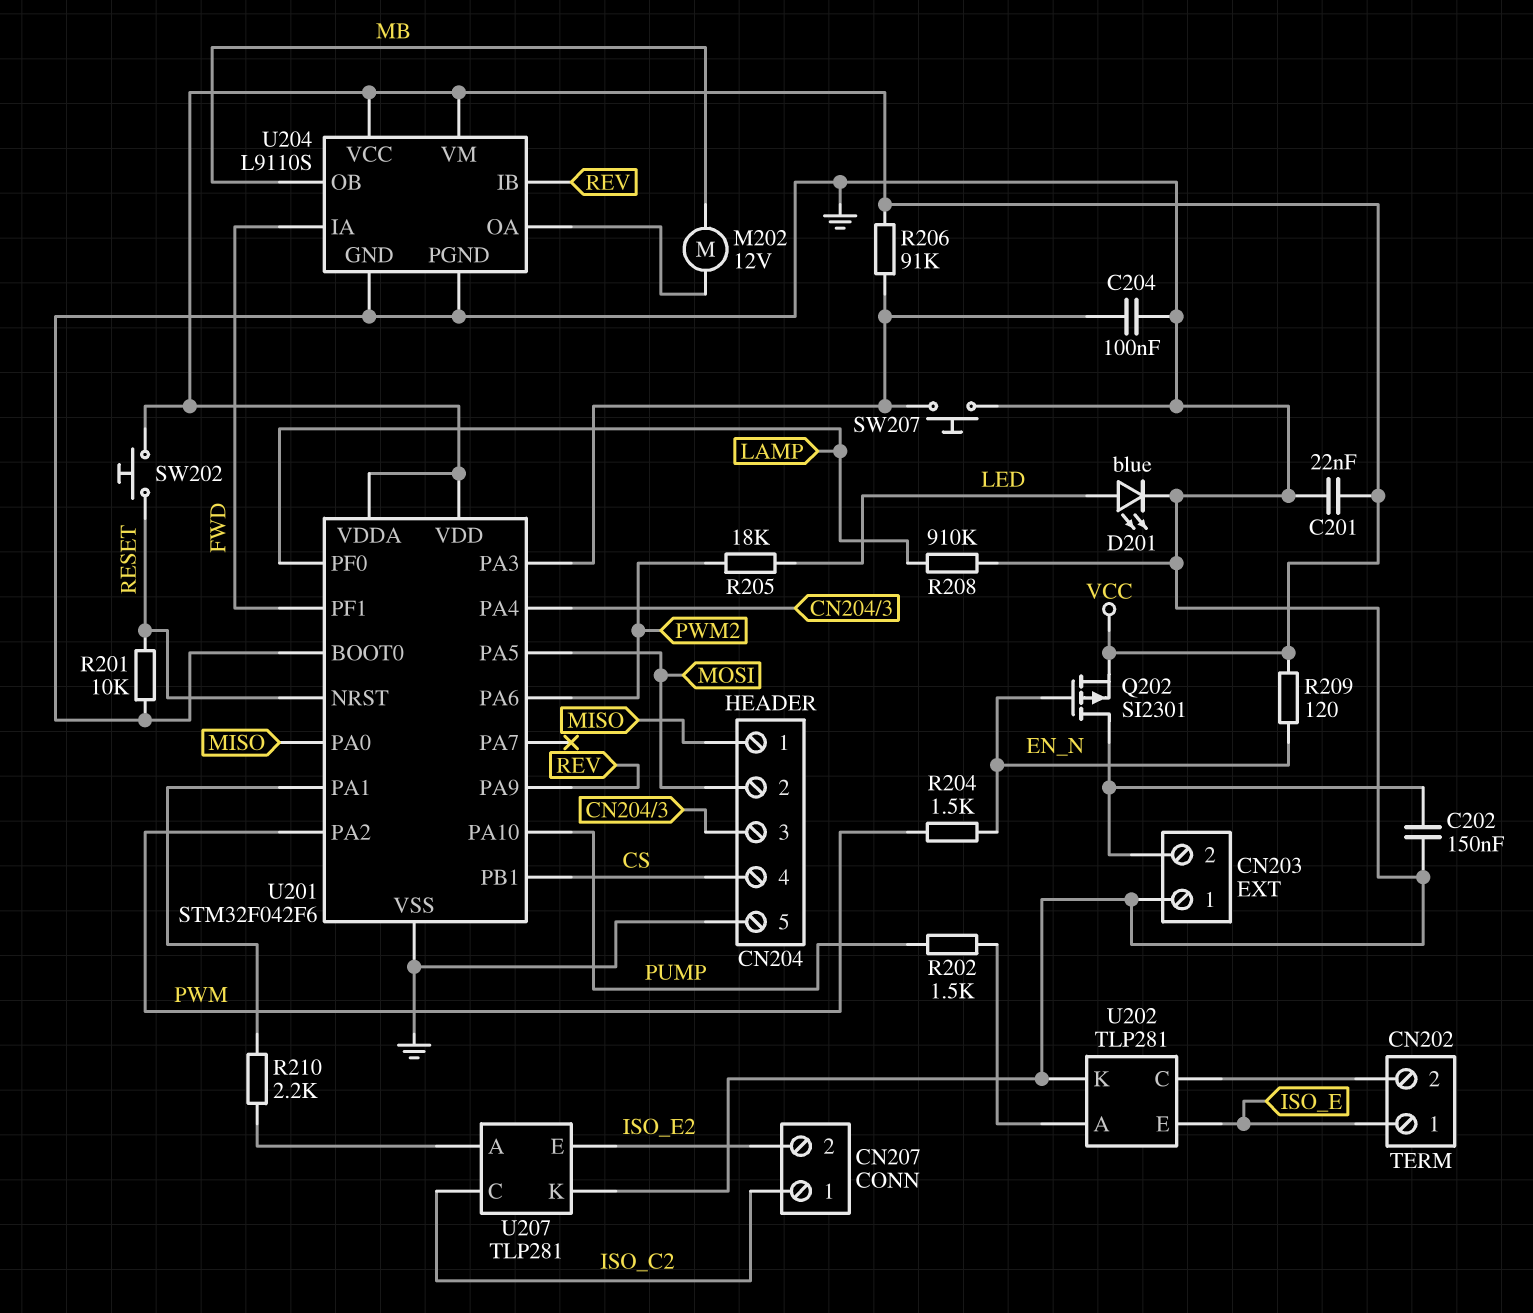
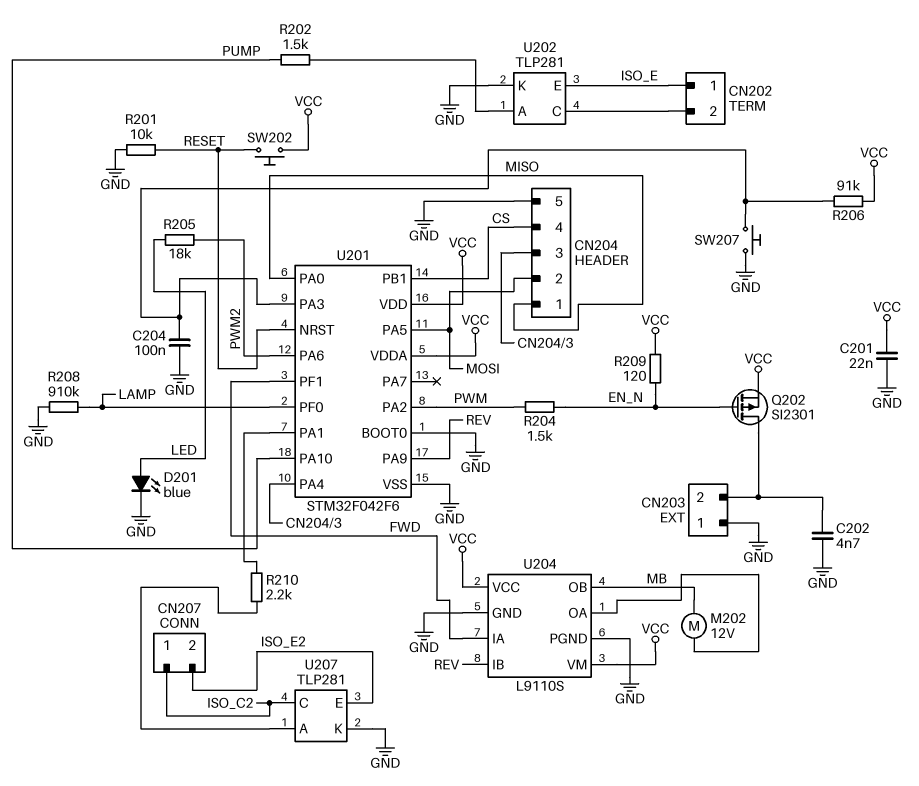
C202: 150nF (CN203/2, GND) -> 4.7nF (CN203/2, GND)

